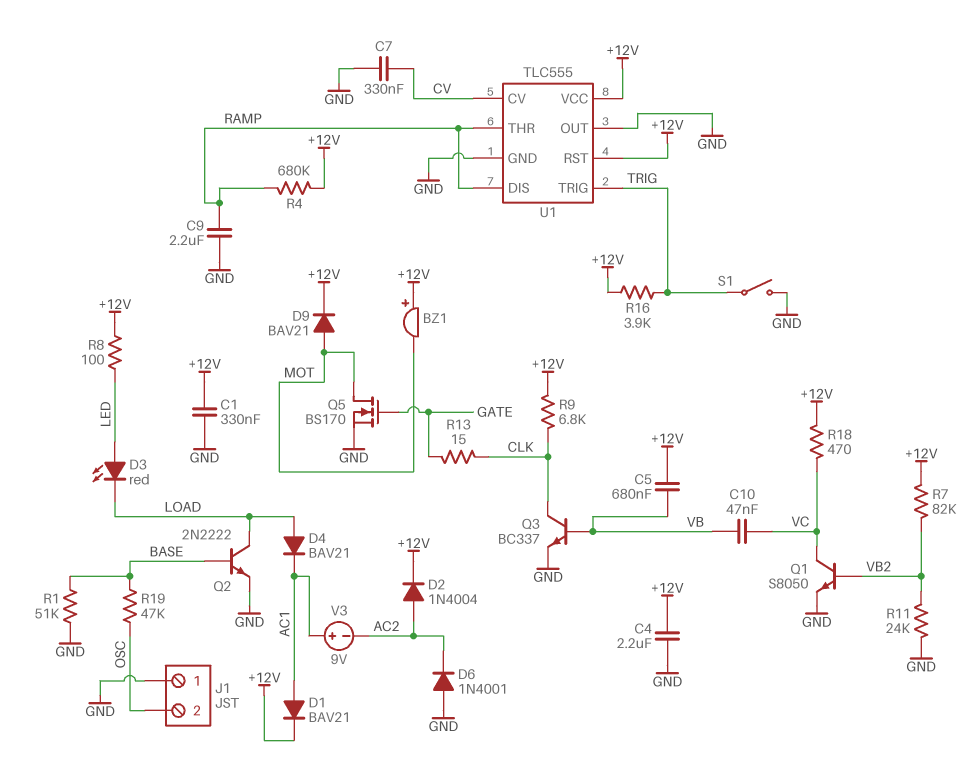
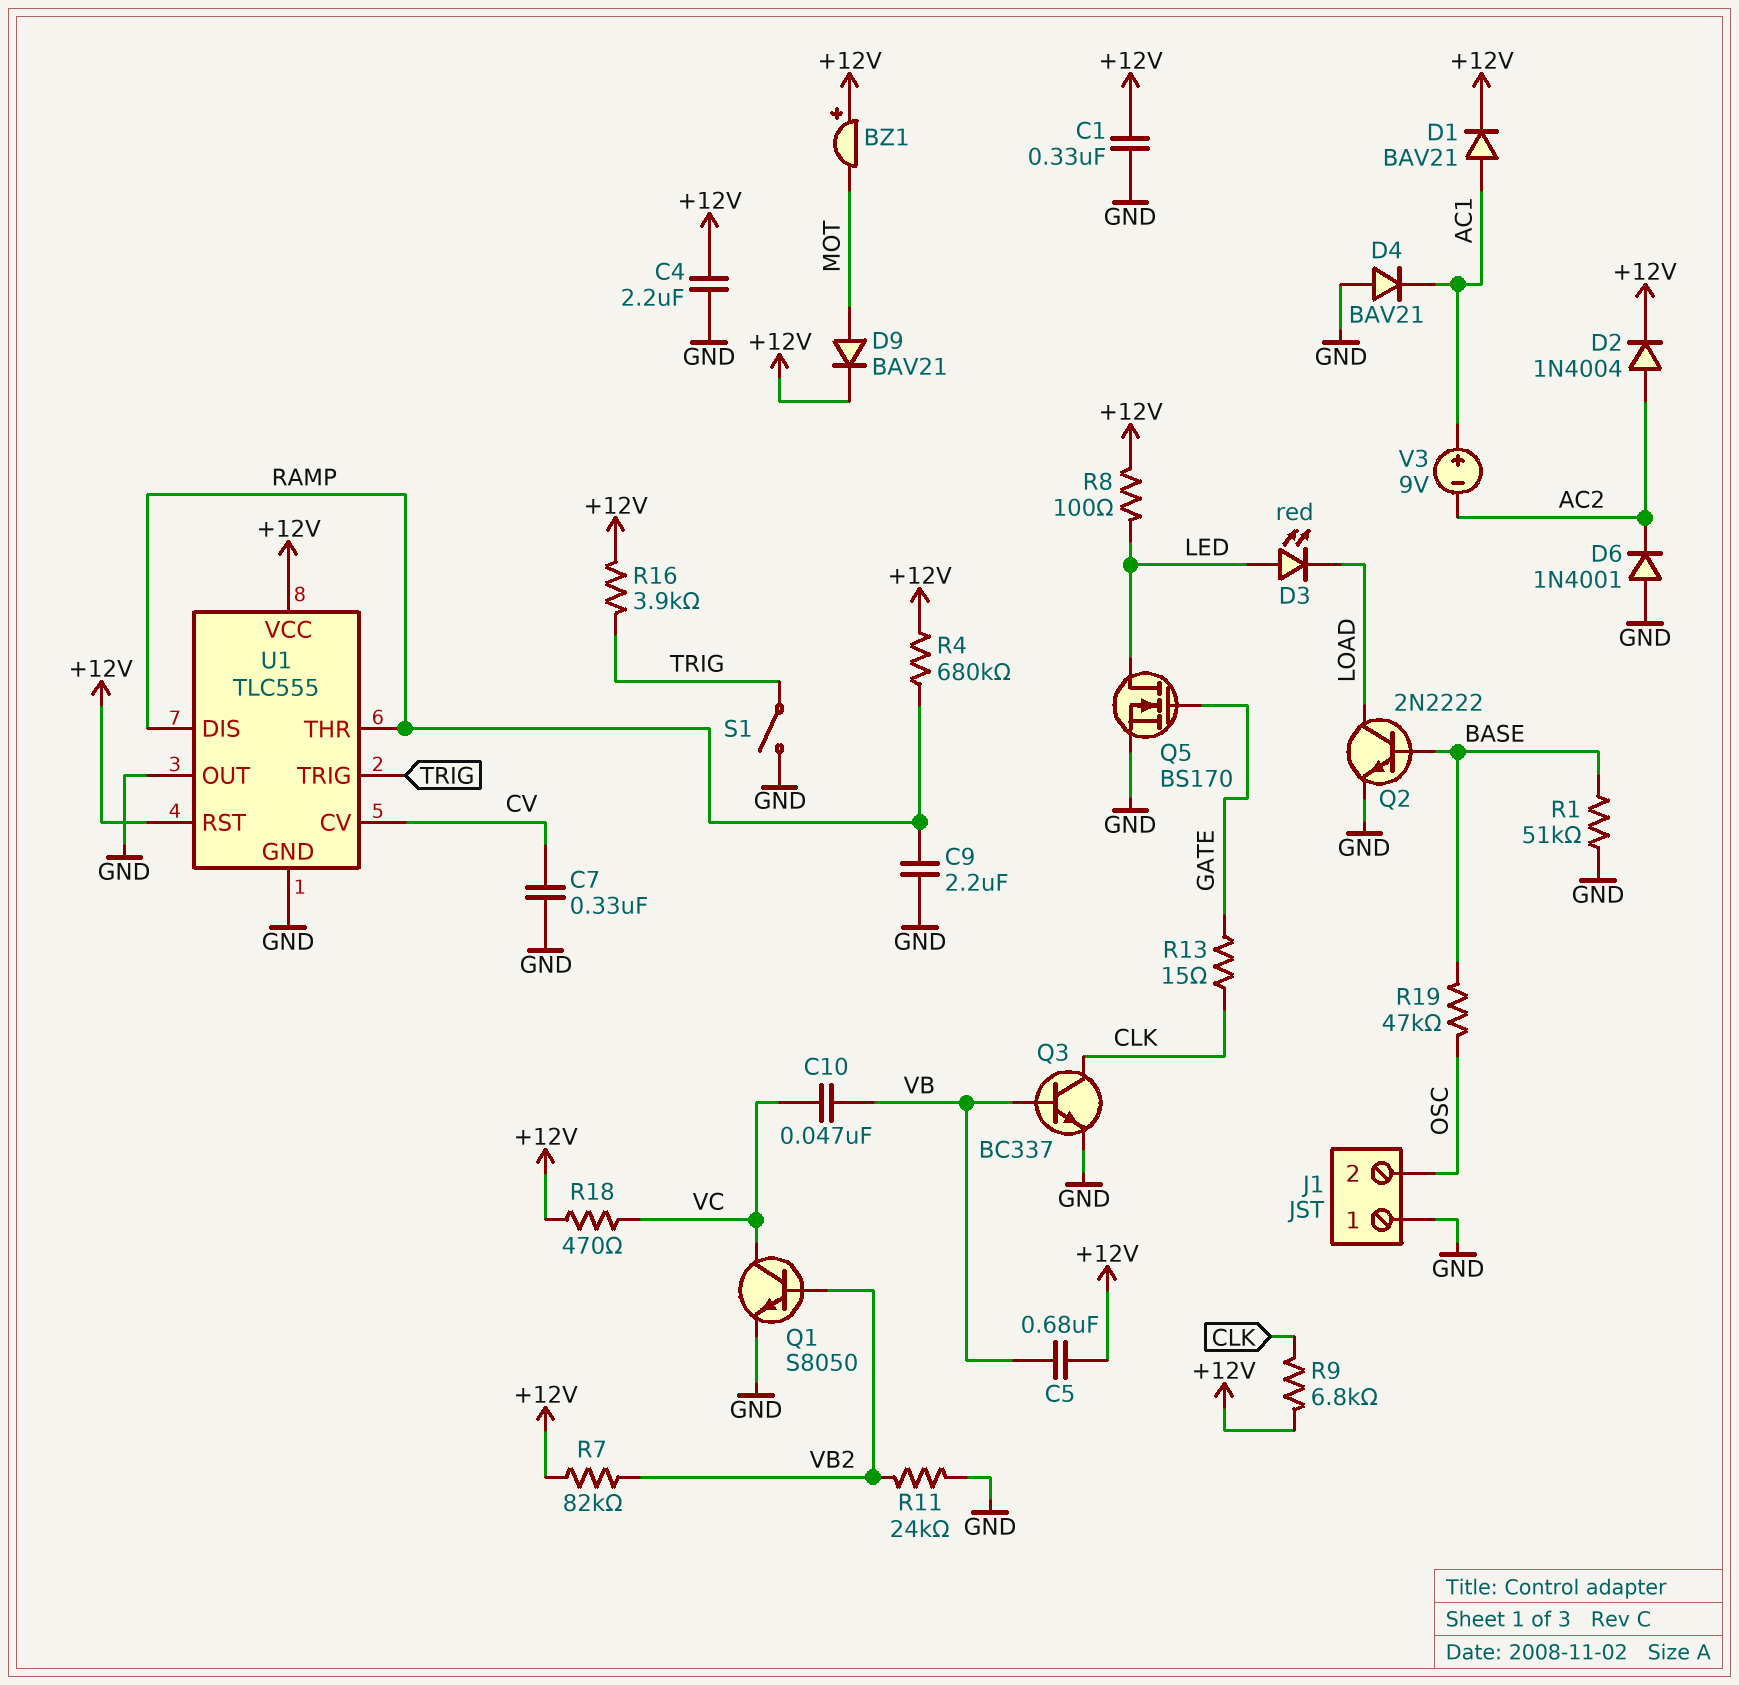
D4: diode BAV21 (A LOAD, K AC1) -> diode BAV21 (A GND, K AC1)
Q5: NMOS BS170 (G GATE, D MOT, S GND) -> NMOS BS170 (G GATE, D LED, S GND)

